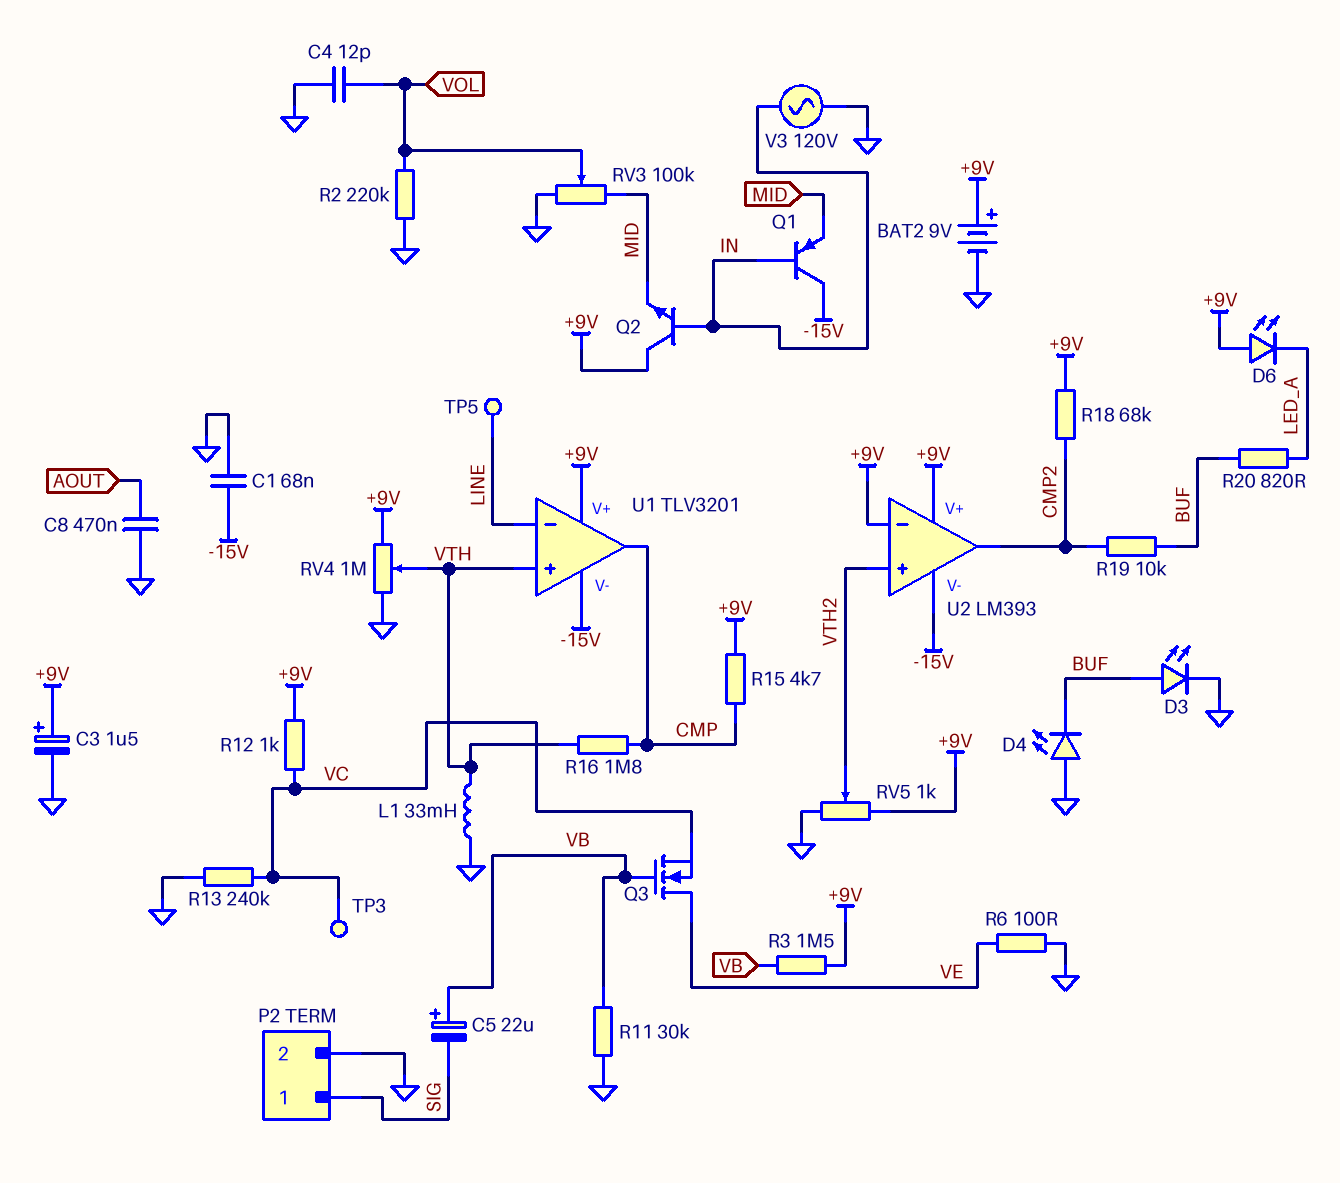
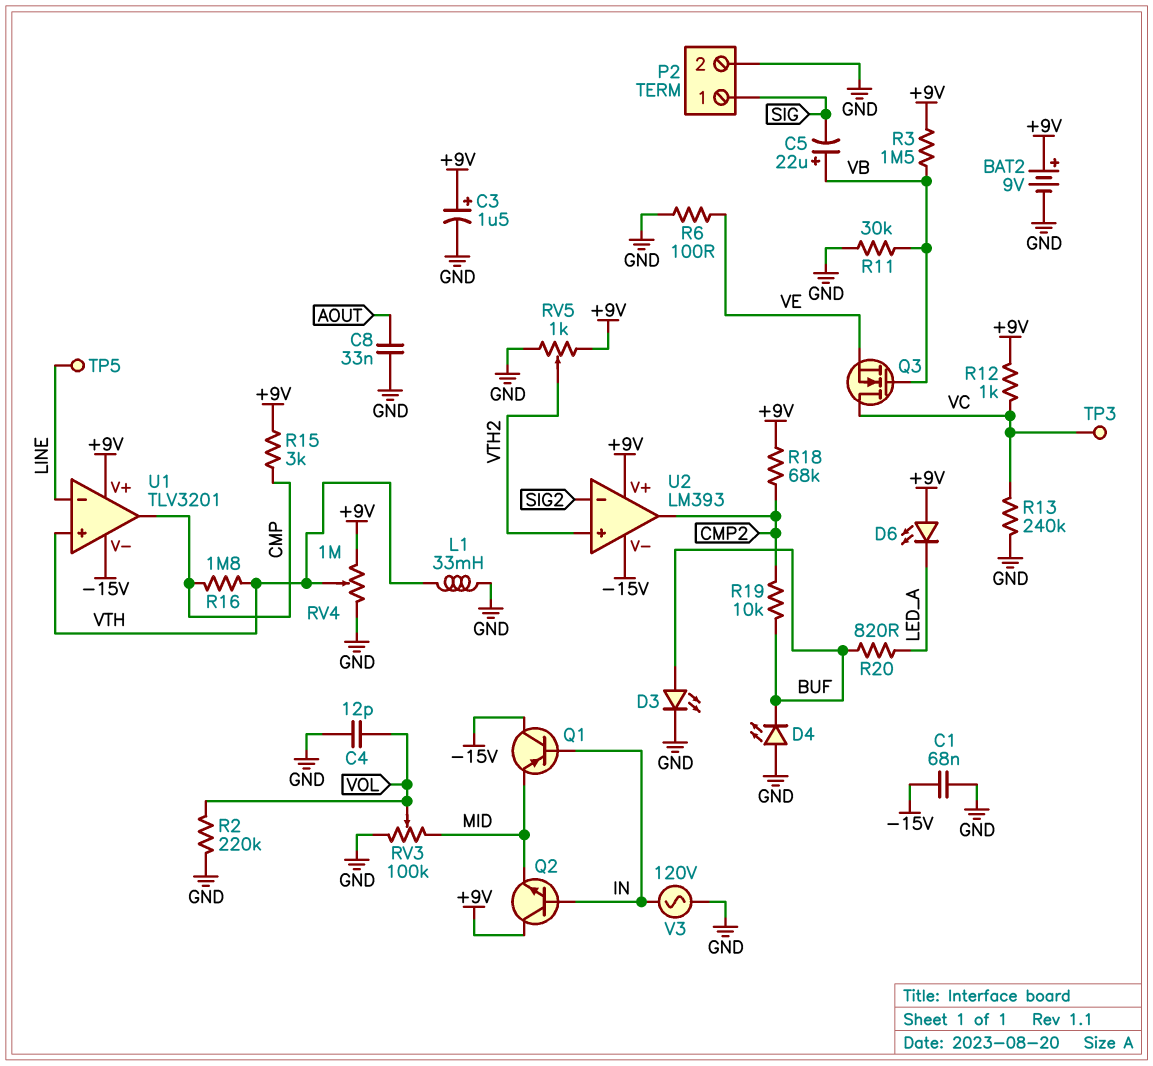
C8: 470nF (AOUT, GND) -> 33nF (AOUT, GND)
Q3: NMOS (G VB, D VE, S VC) -> NMOS (G VB, D VC, S VE)
R15: 4.7k (+9V, CMP) -> 3k (+9V, CMP)
U2 pin in-: +9V -> SIG2

